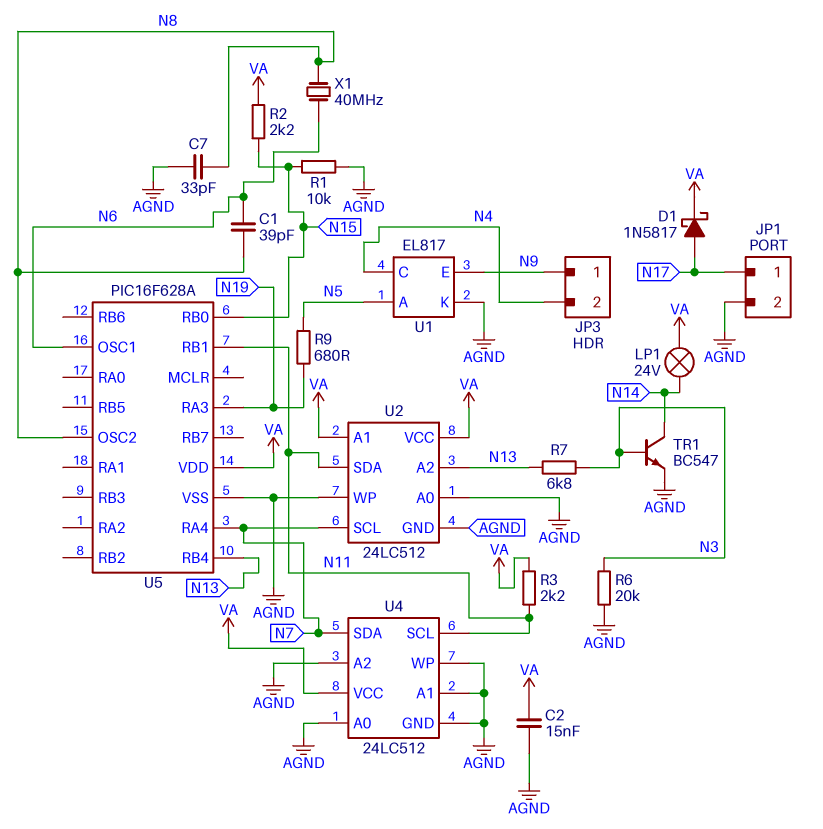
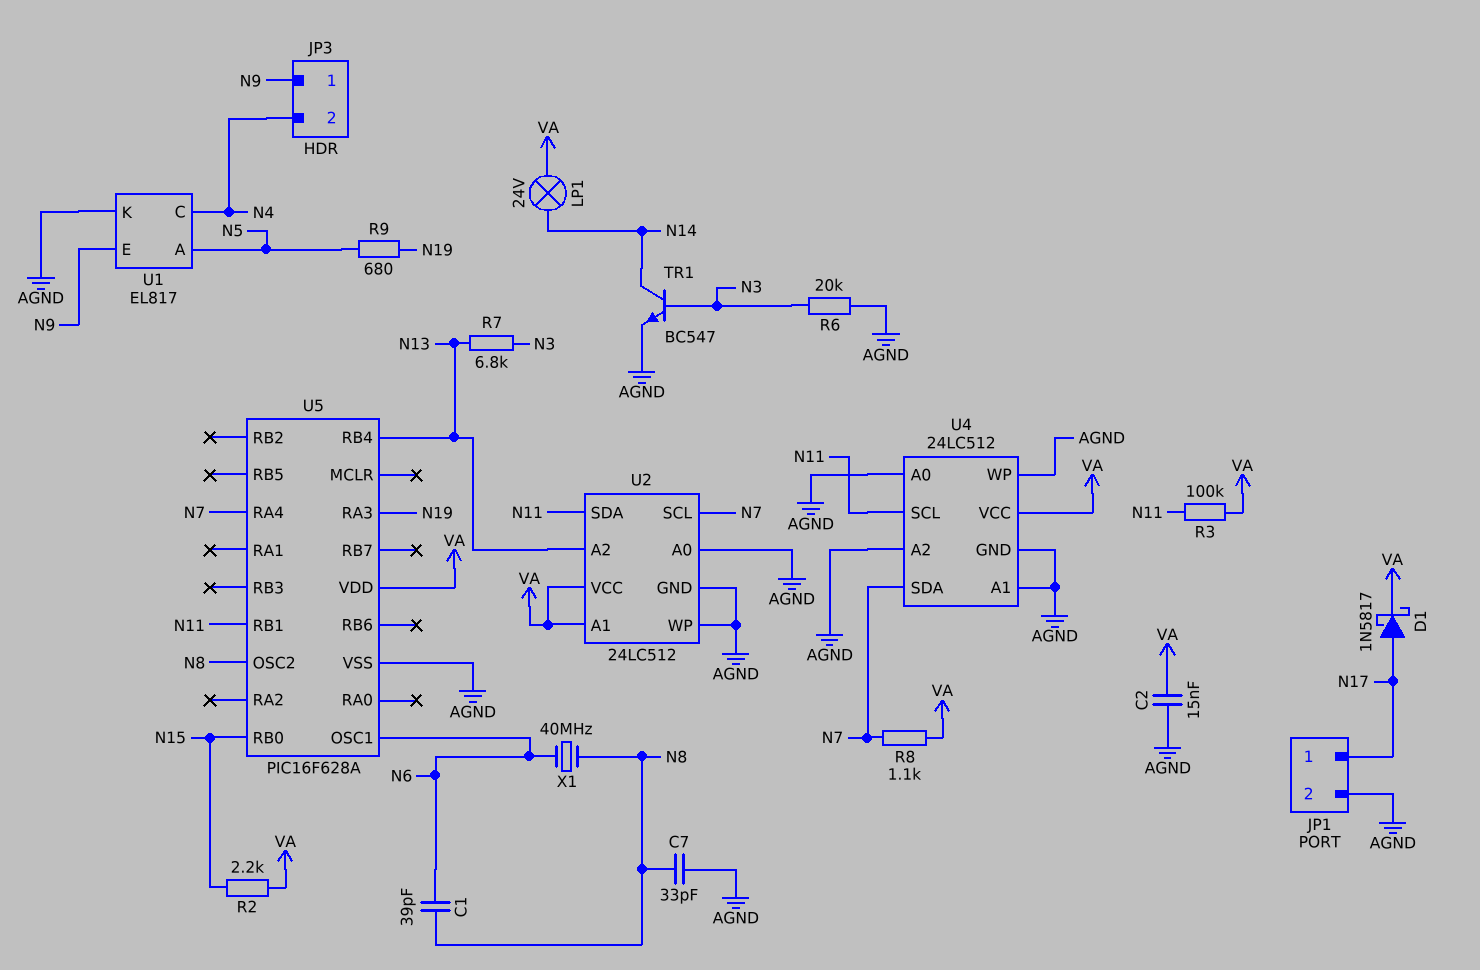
R1: 10k (AGND, N15) -> none
R3: 2.2k (N11, VA) -> 100k (N11, VA)
R8: none -> 1.1k (N7, VA)

